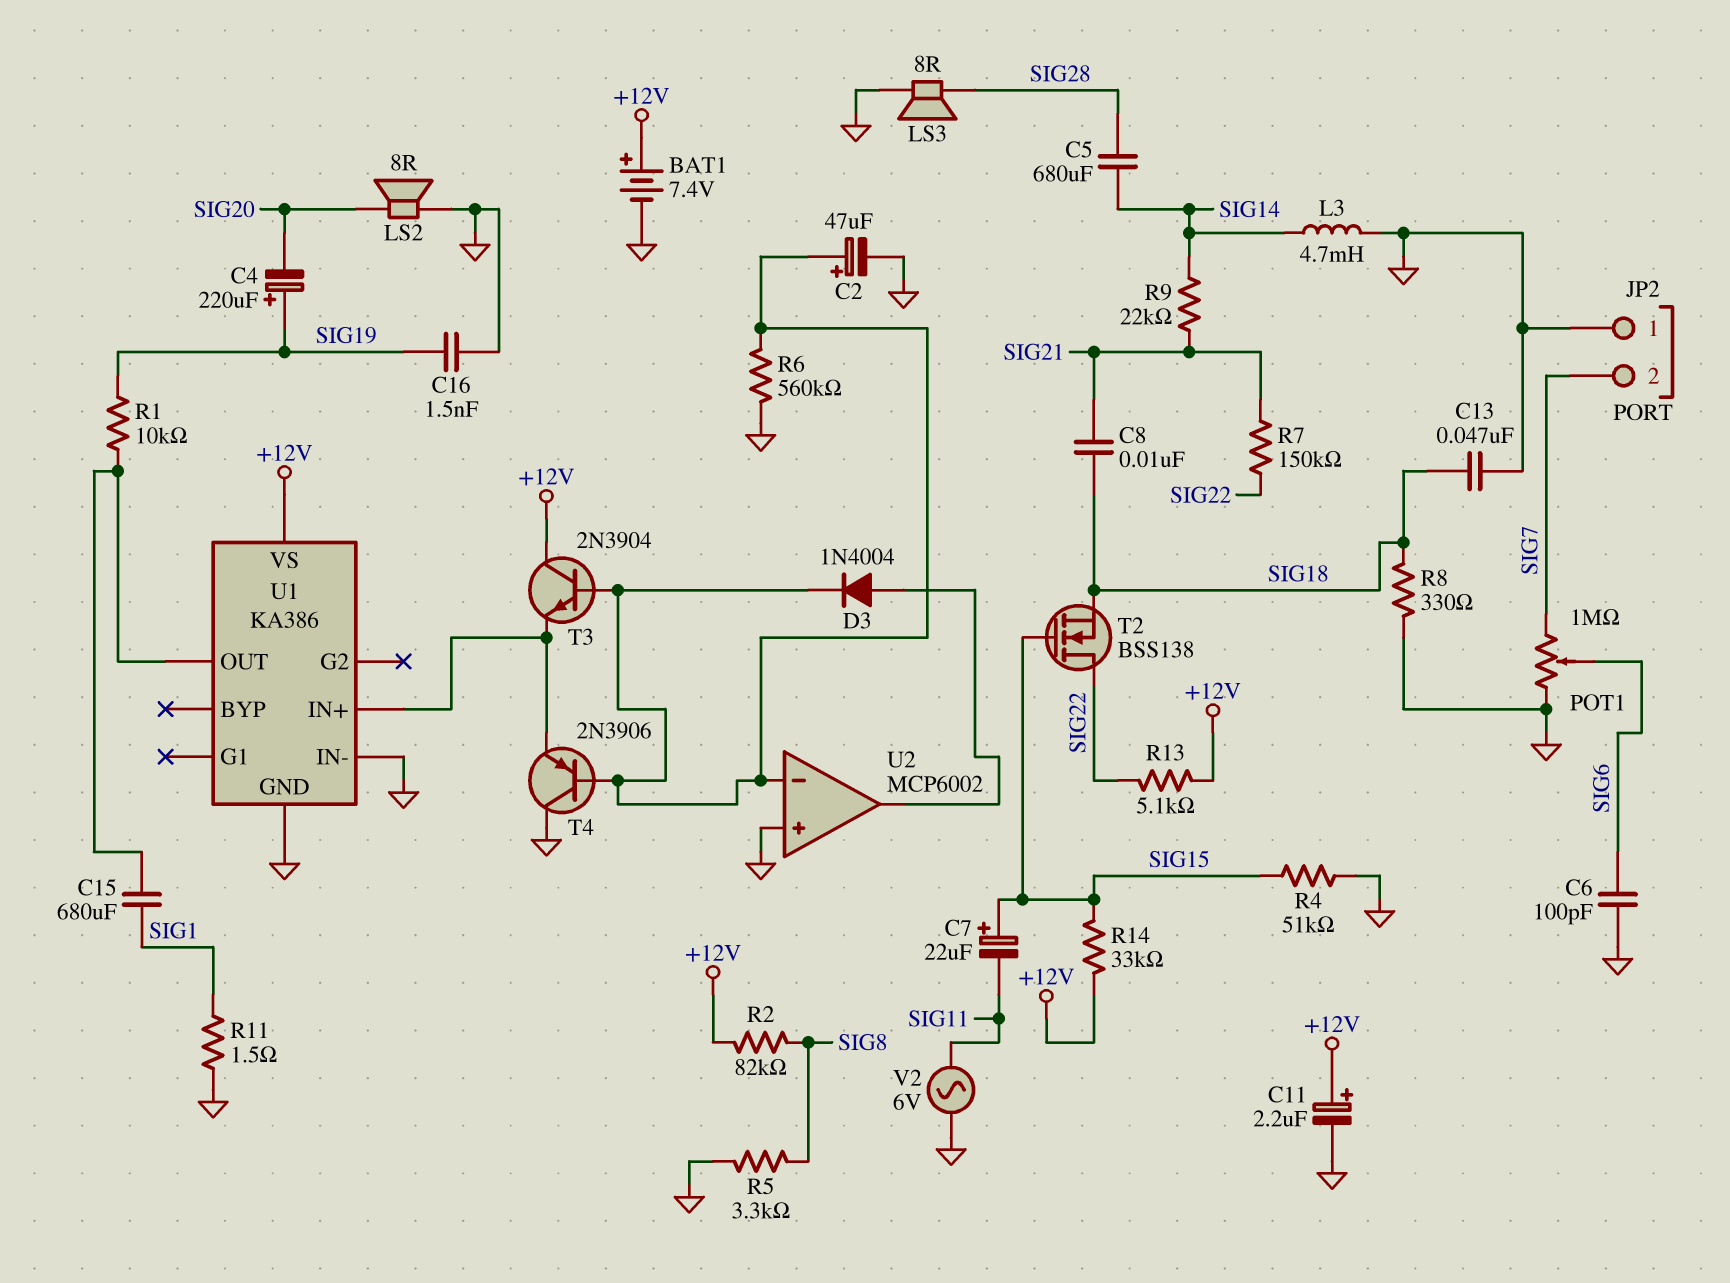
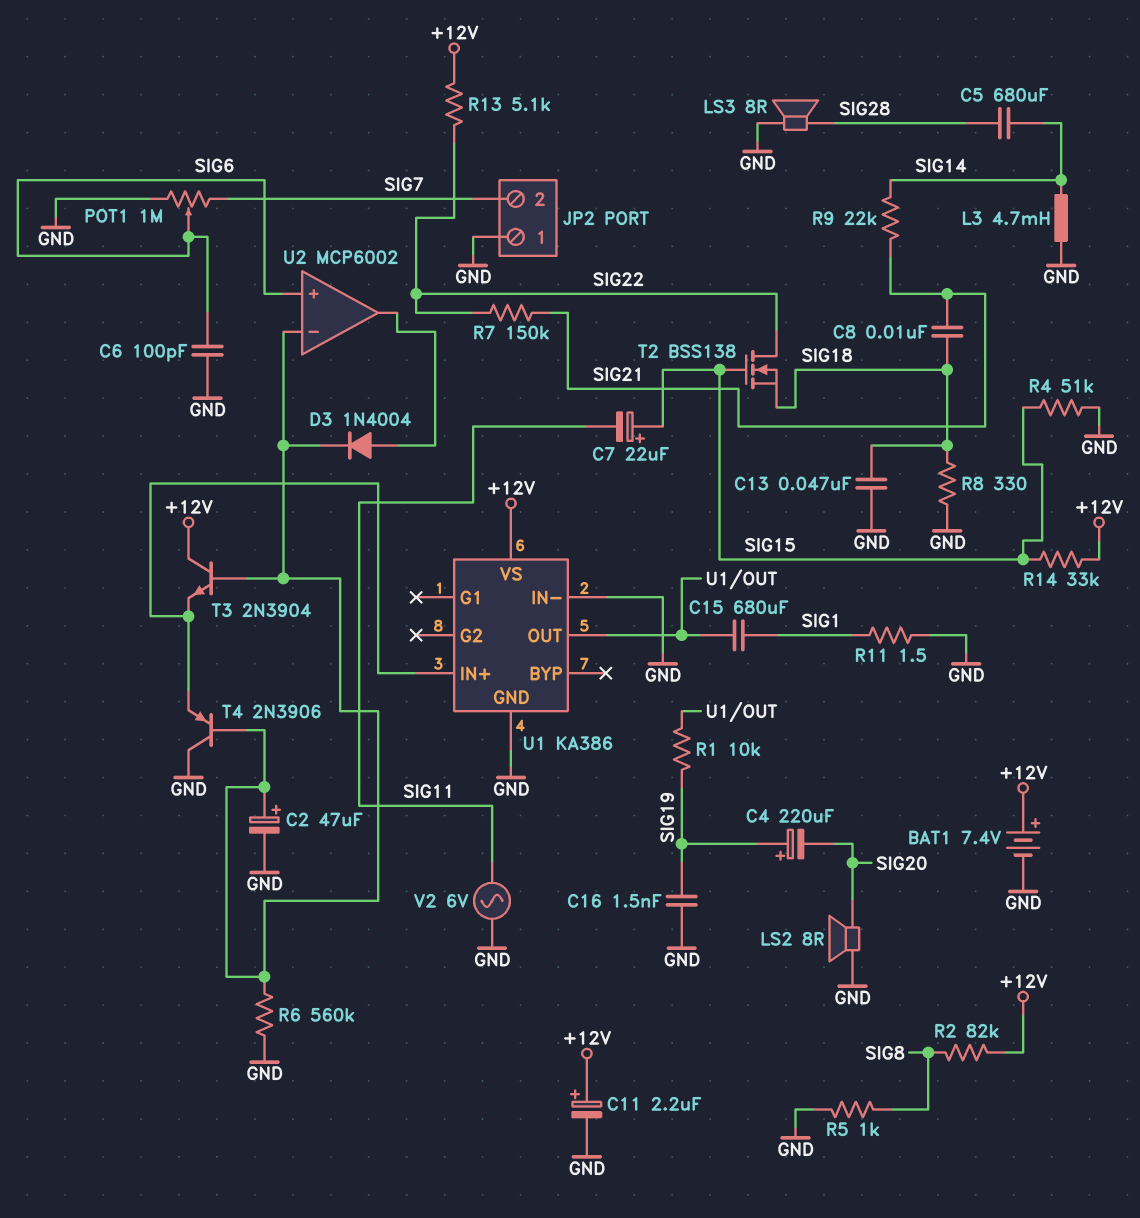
R5: 3.3k (GND, SIG8) -> 1k (GND, SIG8)
U2 pin in+: GND -> SIG6

